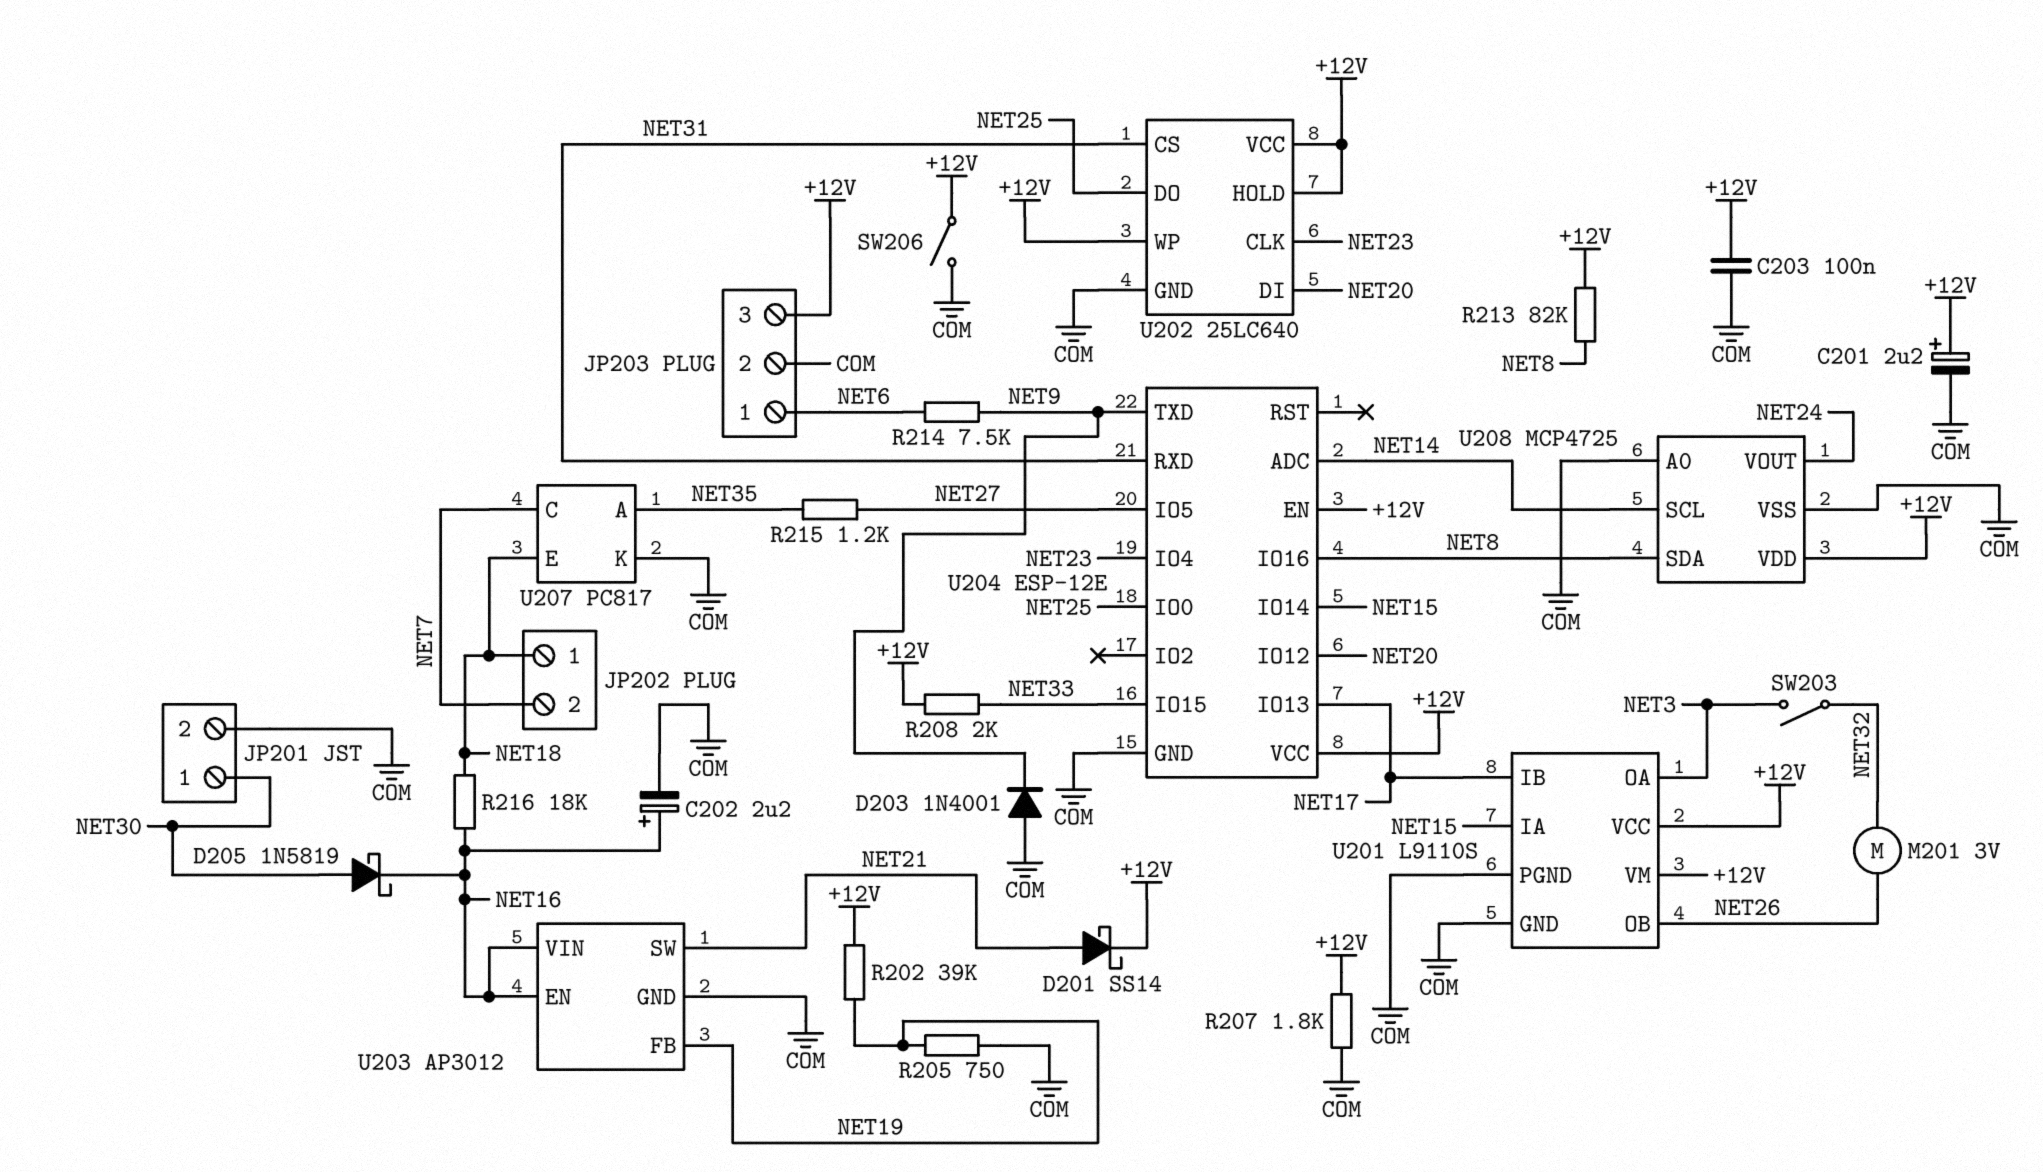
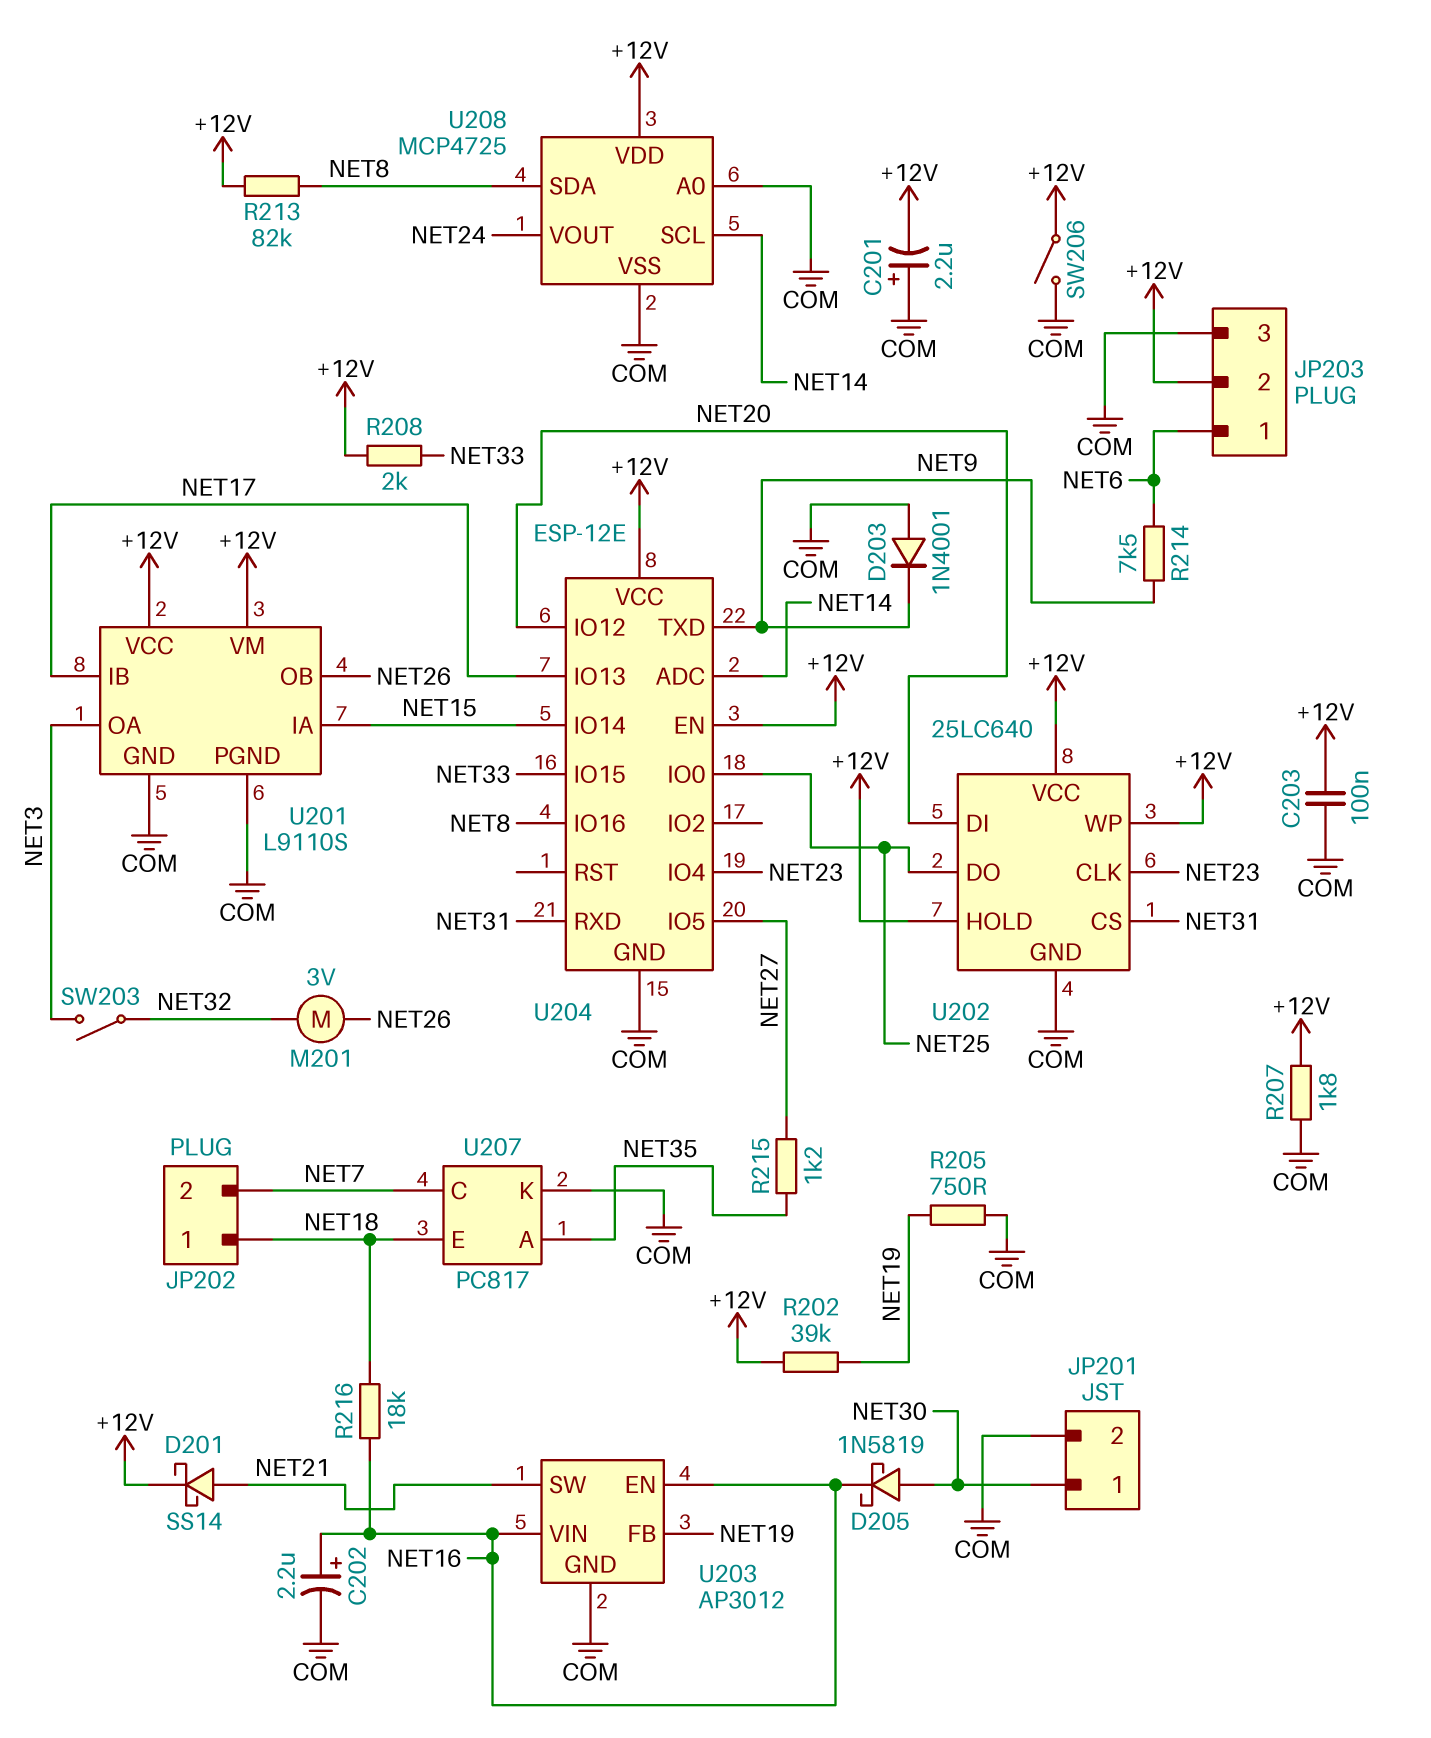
C201: 2.2uF (plus +12V, minus COM) -> 2.2uF (plus COM, minus +12V)
JP203 pin 2: COM -> +12V
JP203 pin 3: +12V -> COM

